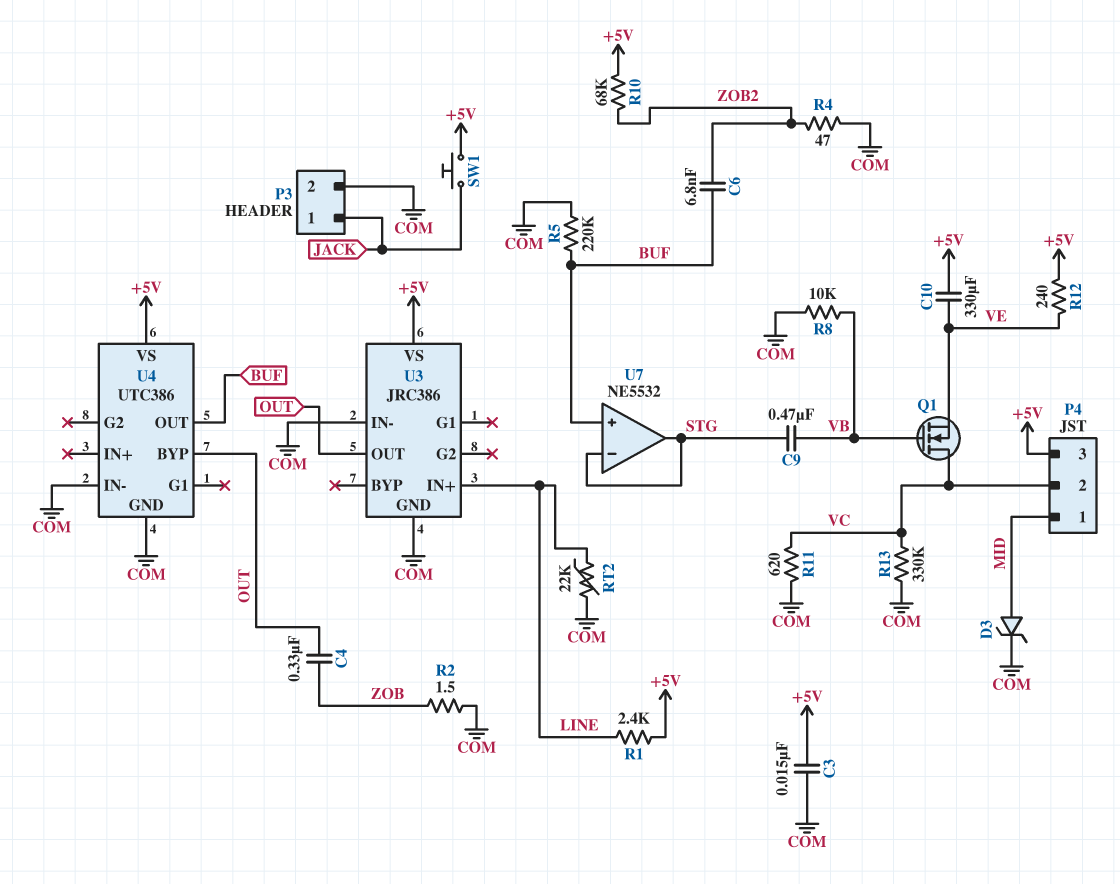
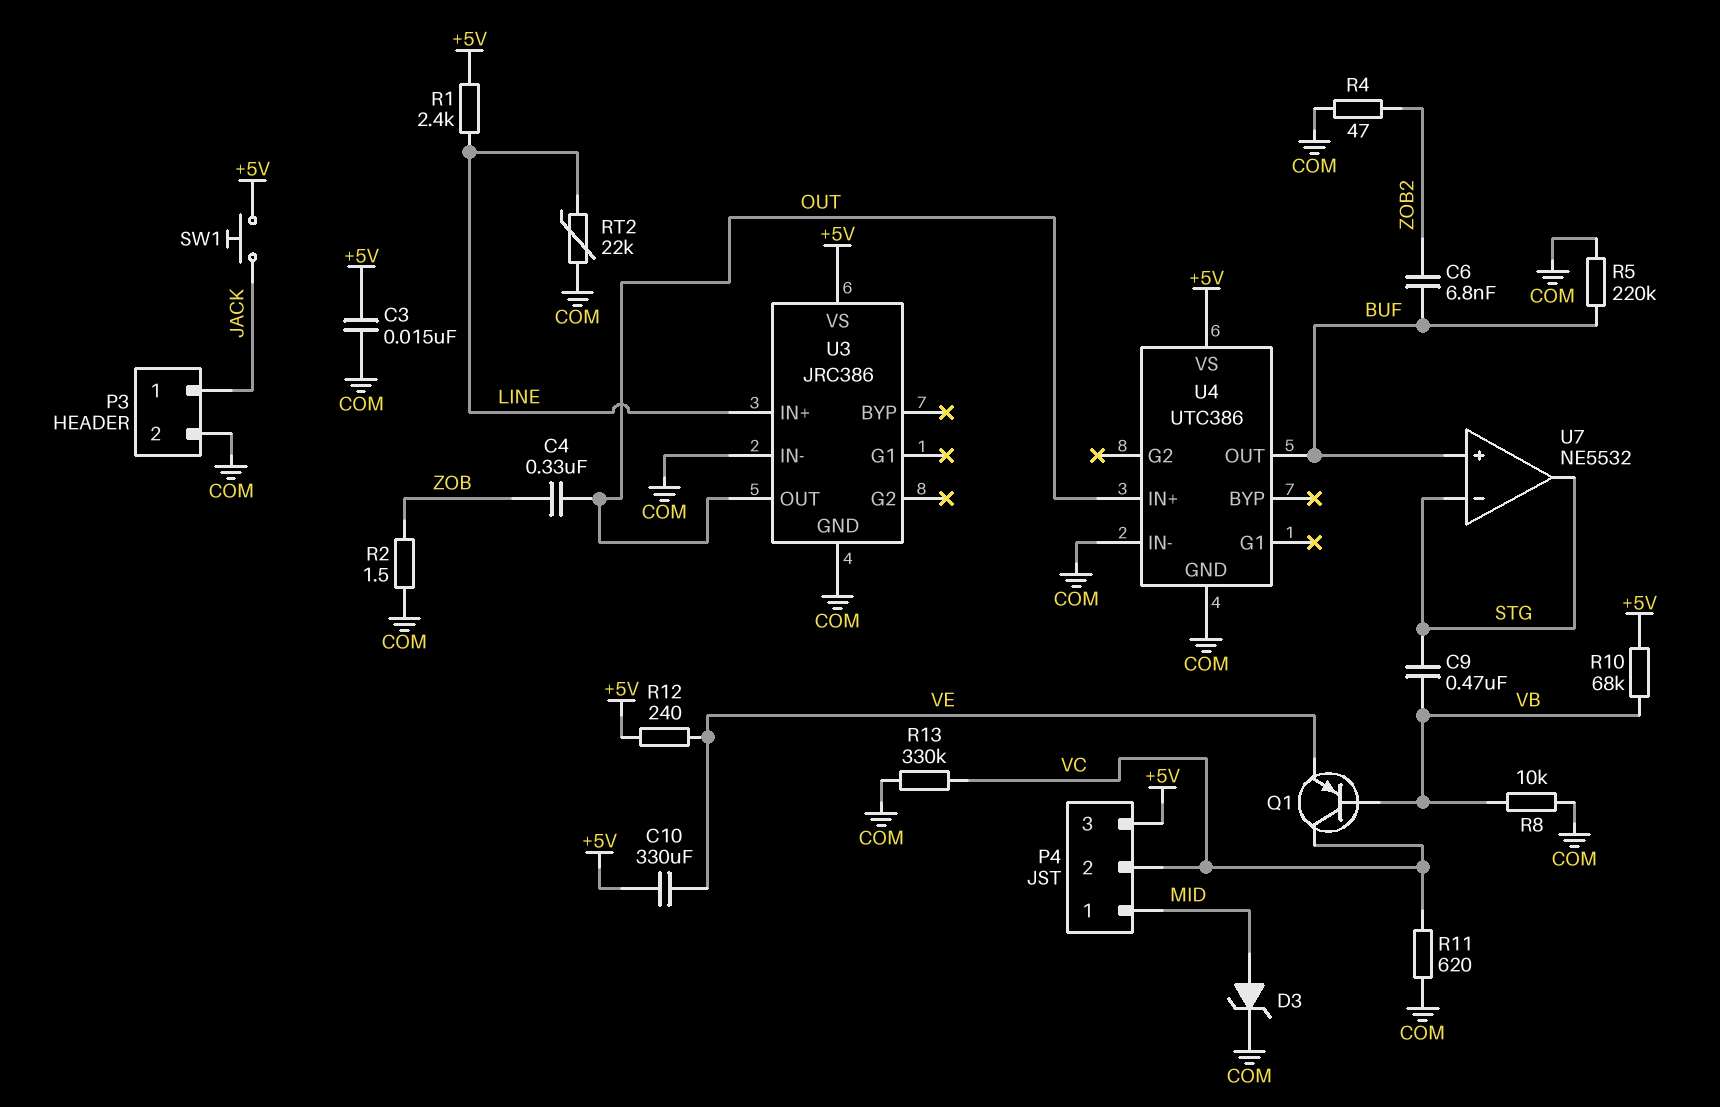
Q1: NMOS (G VB, D VC, S VE) -> PNP (B VB, C VC, E VE)
R10: 68k (+5V, ZOB2) -> 68k (+5V, VB)
U4 pin BYP: OUT -> none
U4 pin IN+: none -> OUT

